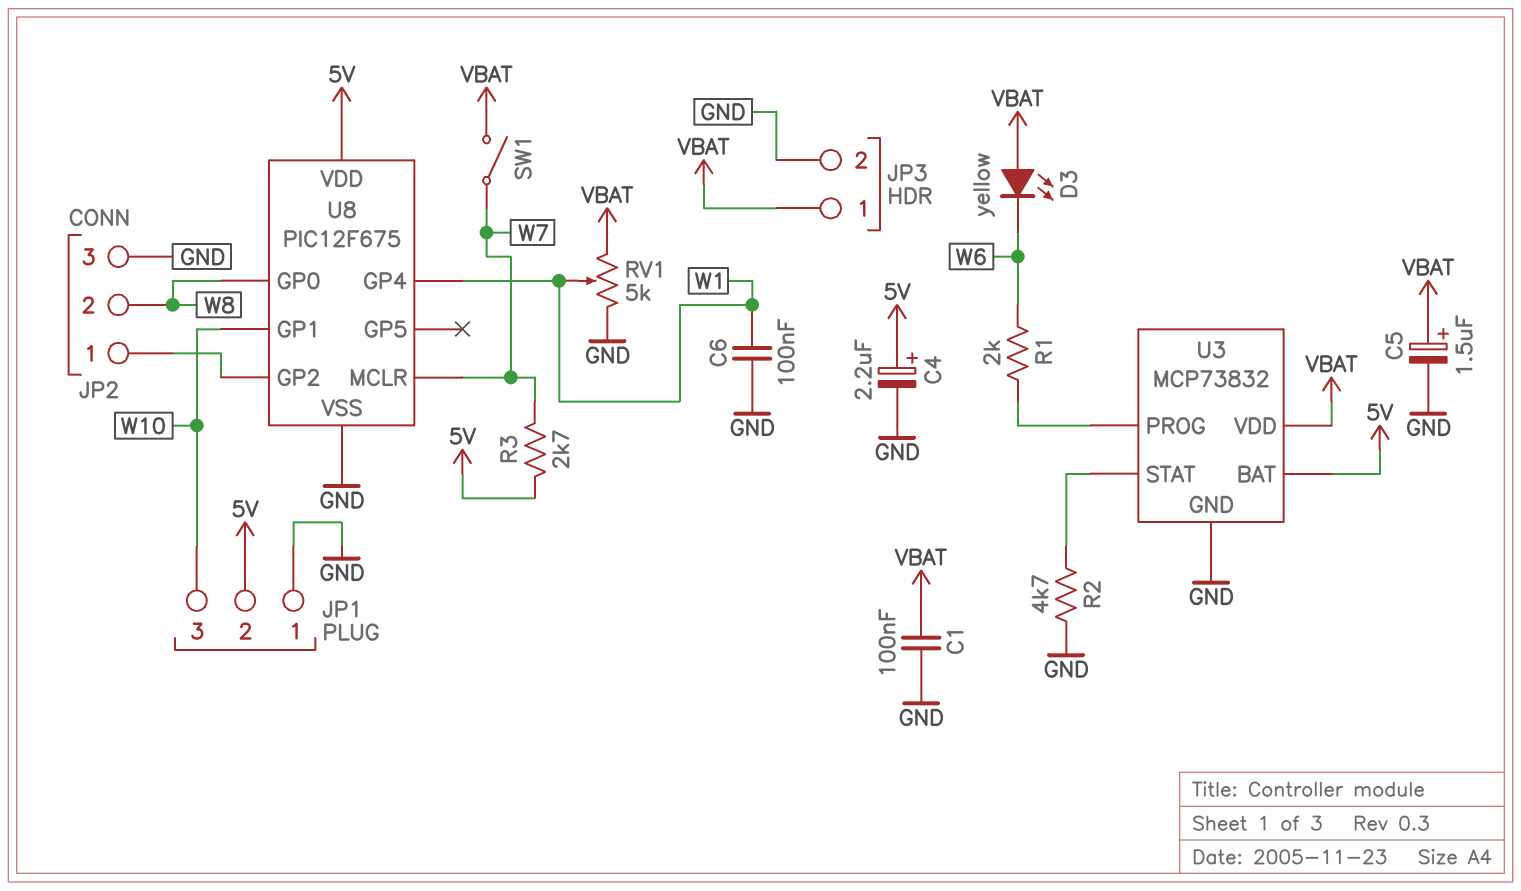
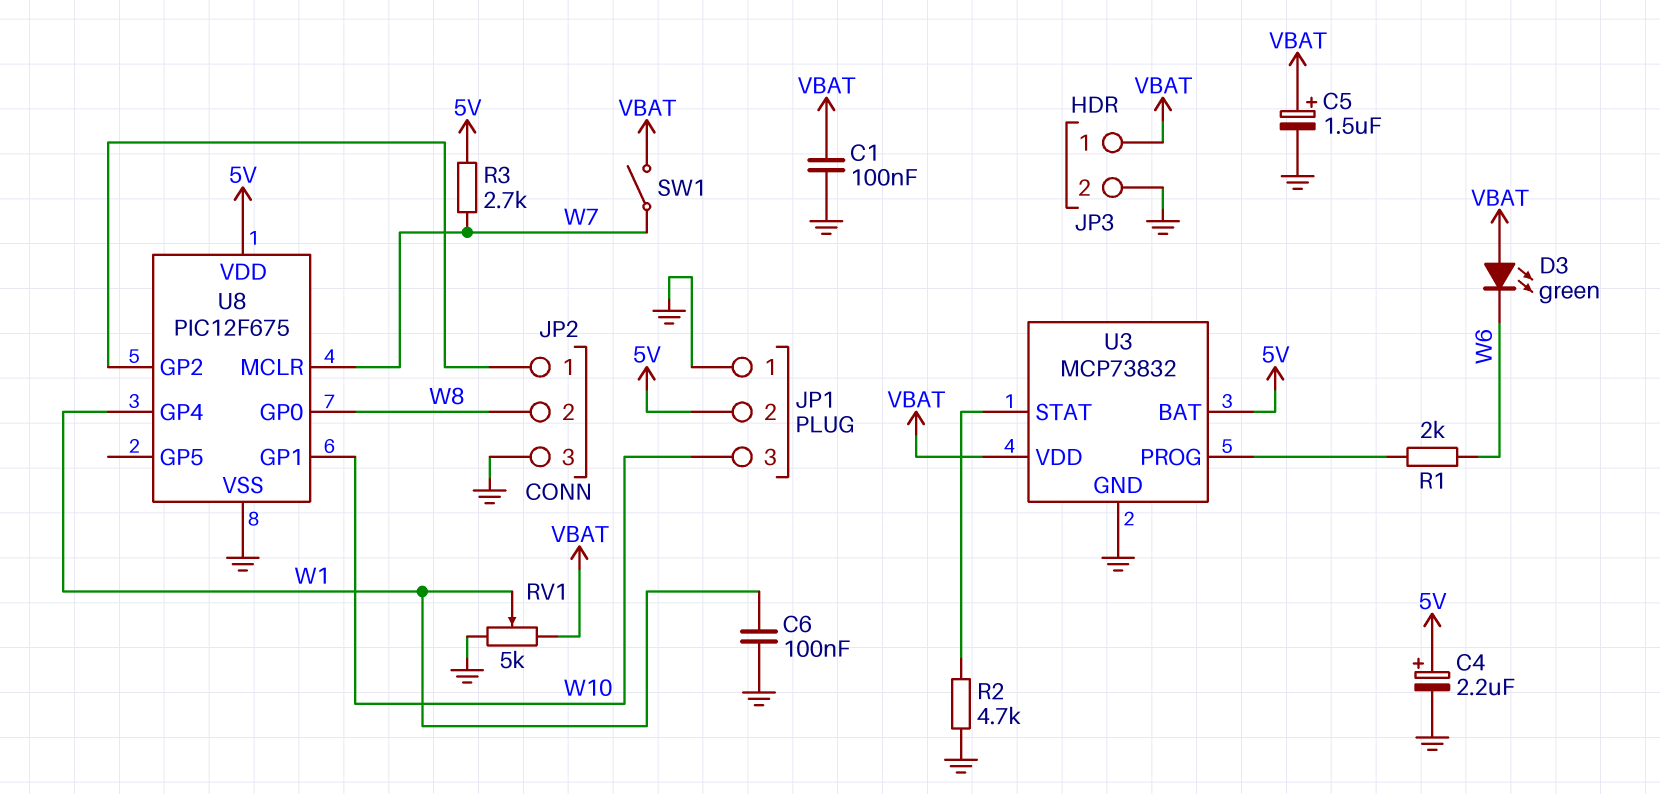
D3: LED yellow (A VBAT, K W6) -> LED green (A VBAT, K W6)

